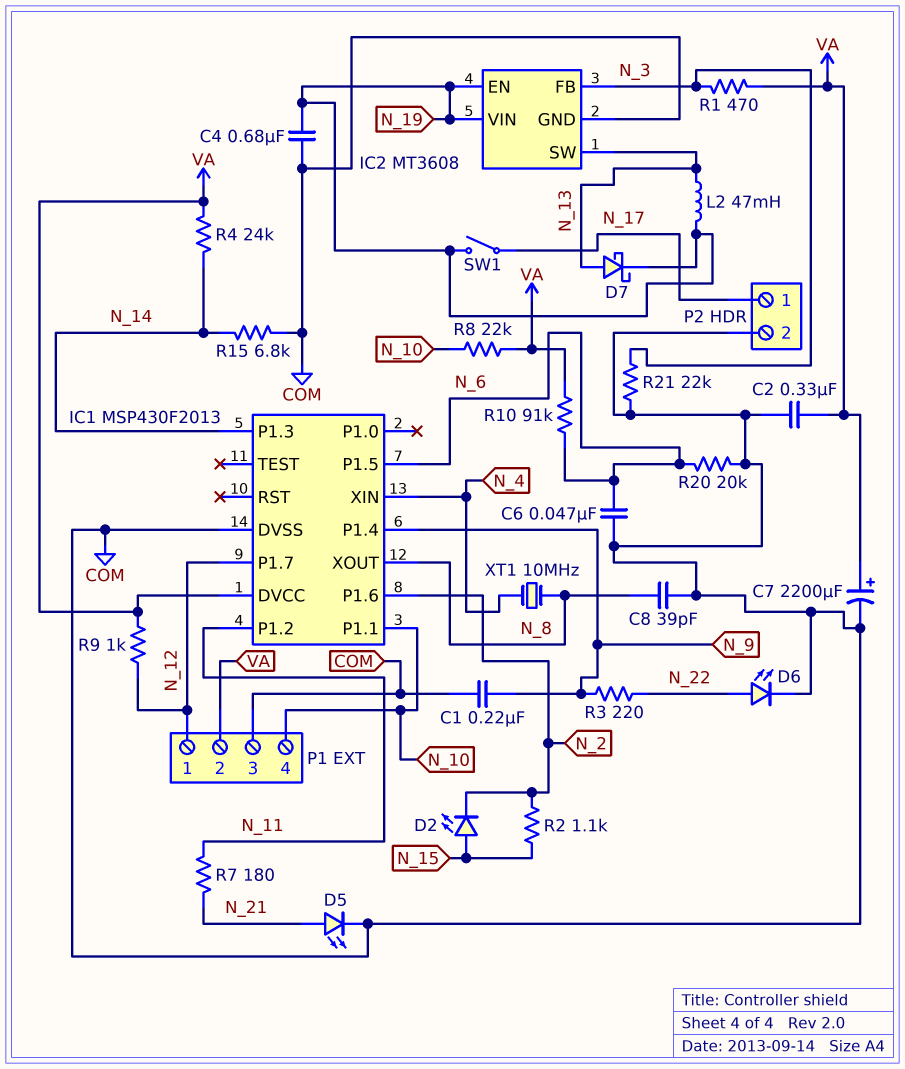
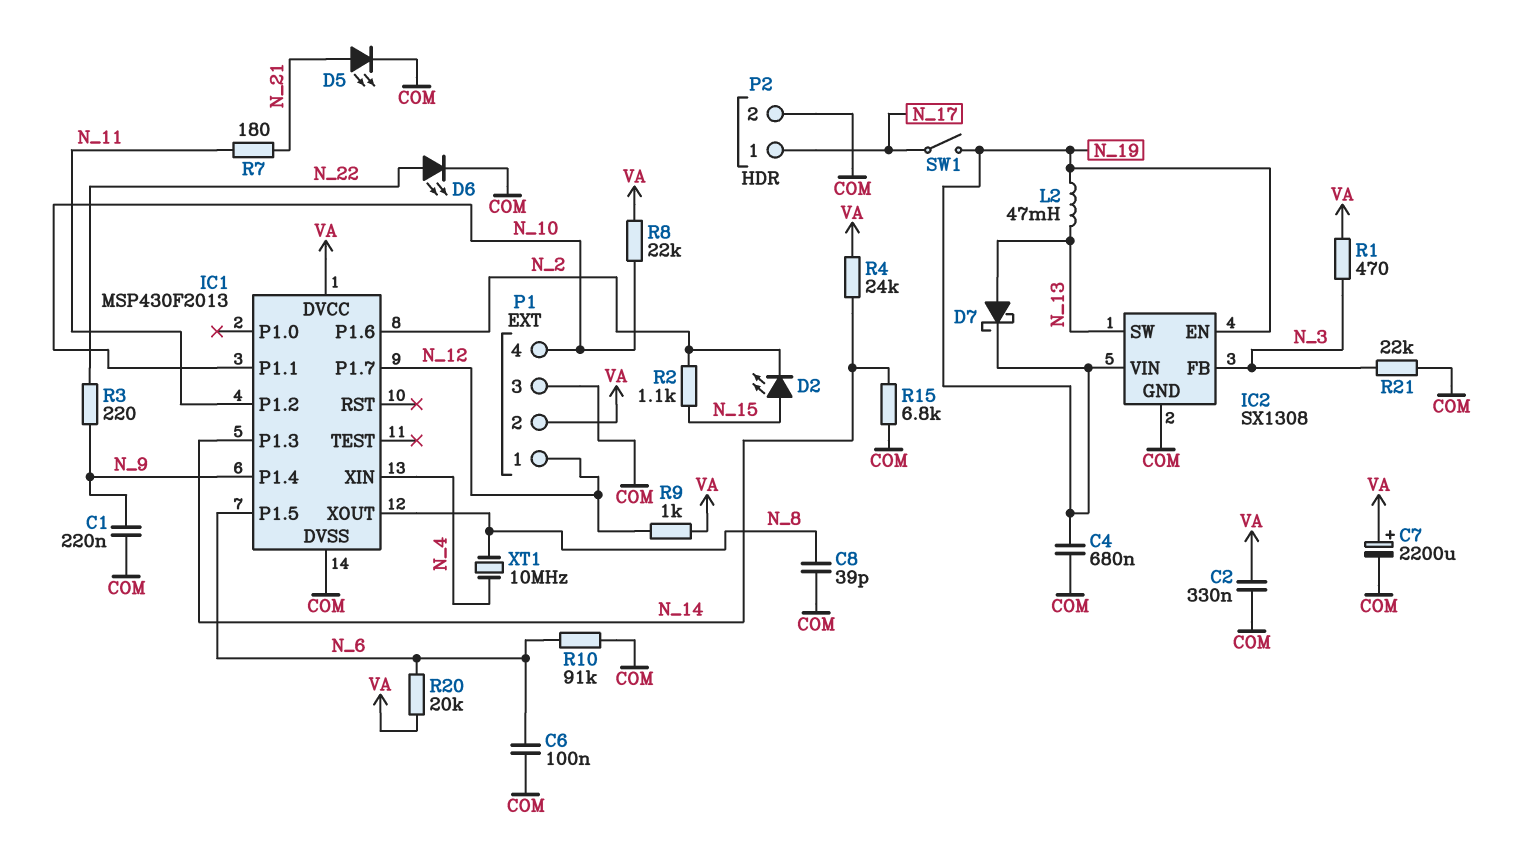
C6: 47nF (COM, N_6) -> 100nF (COM, N_6)
IC2: MT3608 -> SX1308
R10: 91k (N_6, VA) -> 91k (COM, N_6)
R20: 20k (COM, N_6) -> 20k (N_6, VA)

